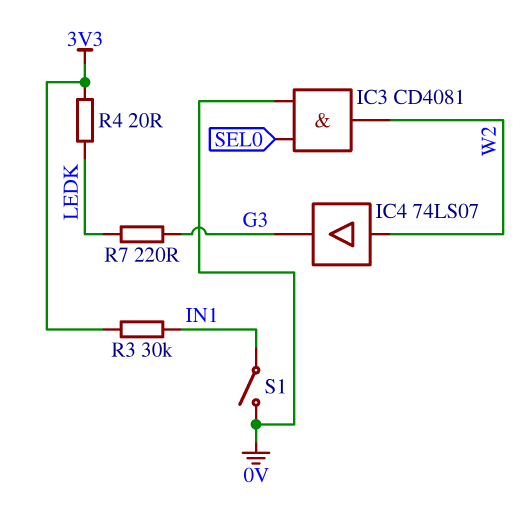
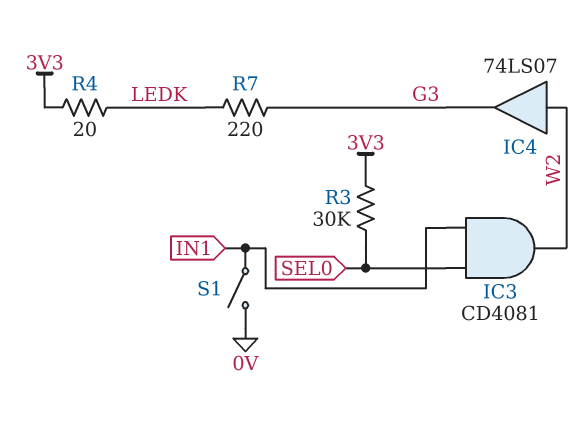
IC3: AND CD4081 (in 0V, in SEL0, out W2) -> AND CD4081 (in IN1, in SEL0, out W2)
R3: 30k (3V3, IN1) -> 30k (3V3, SEL0)

